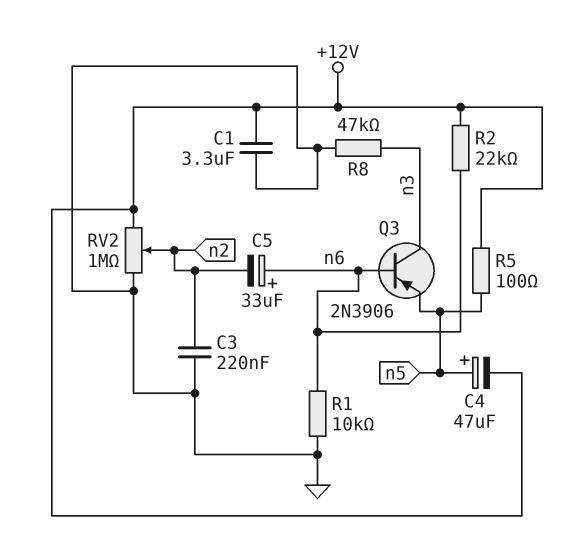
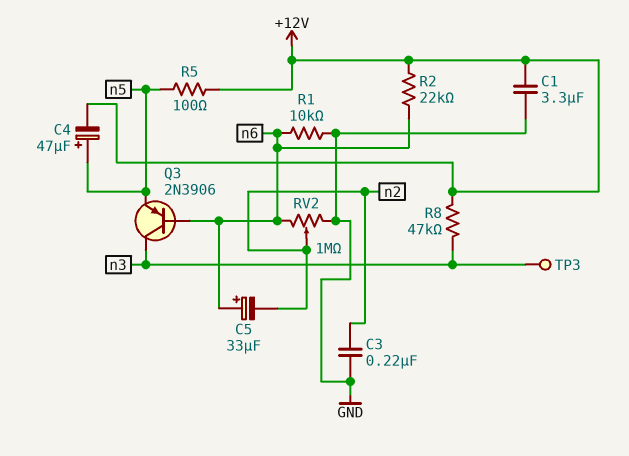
R8: 47k (GND, n3) -> 47k (+12V, n3)
RV2: 1M (+12V, GND, wiper n2) -> 1M (GND, n6, wiper n2)
TP3: none -> test point (n3)

